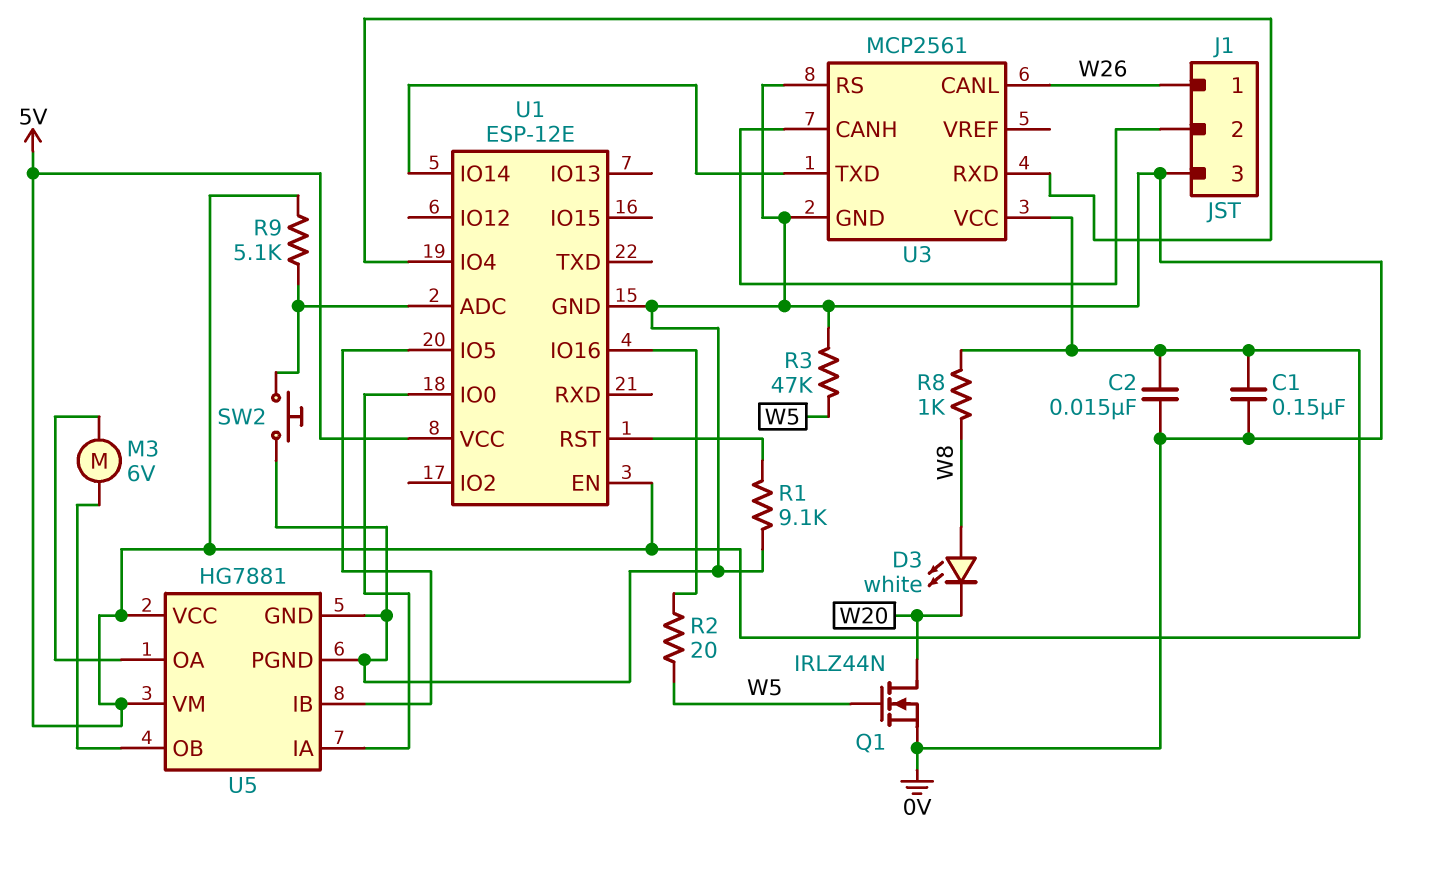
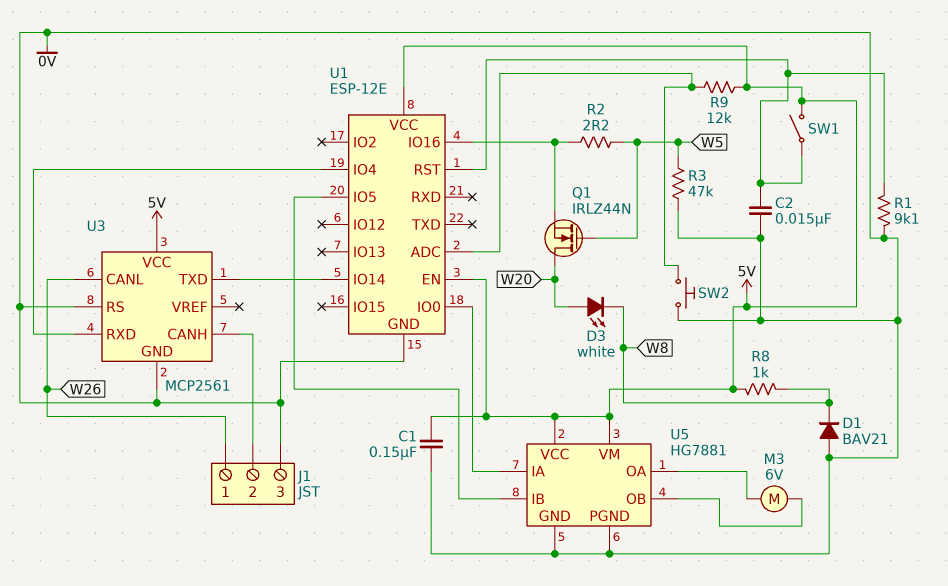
C2: 15nF (0V, 5V) -> 15nF (0V, U1/RST)
D1: none -> diode BAV21 (A 0V, K W8)
D3: LED white (A W8, K W20) -> LED white (A W20, K W8)
Q1: NMOS IRLZ44N (G W5, D W20, S 0V) -> NMOS IRLZ44N (G W5, D W20, S U1/IO16)
R2: 20 (U1/IO16, W5) -> 2.2 (U1/IO16, W5)
R9: 5.1k (5V, U1/ADC) -> 12k (5V, U1/ADC)
SW1: none -> switch (5V, U1/RST)

